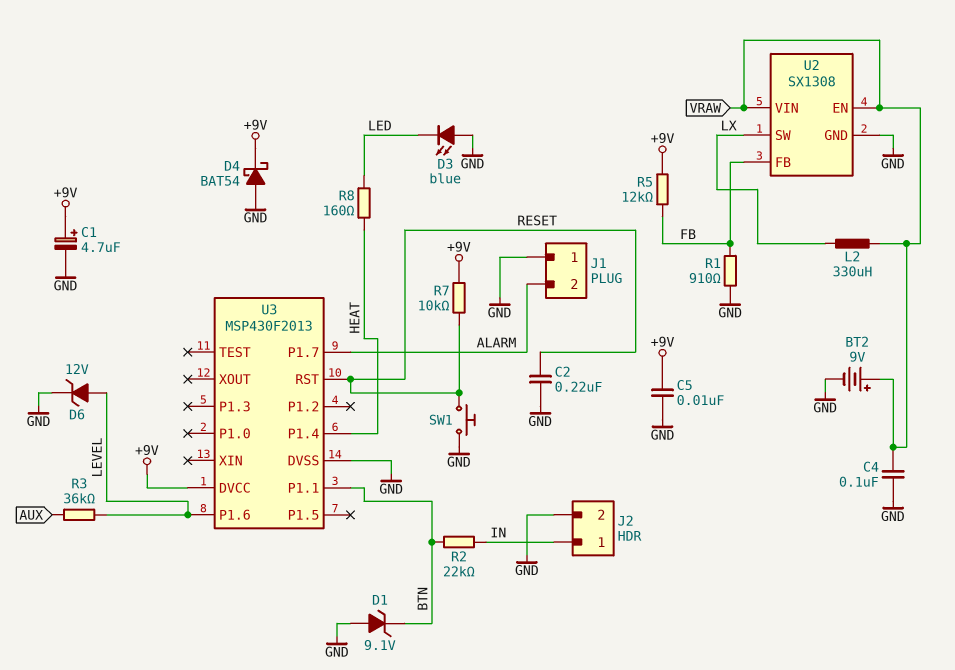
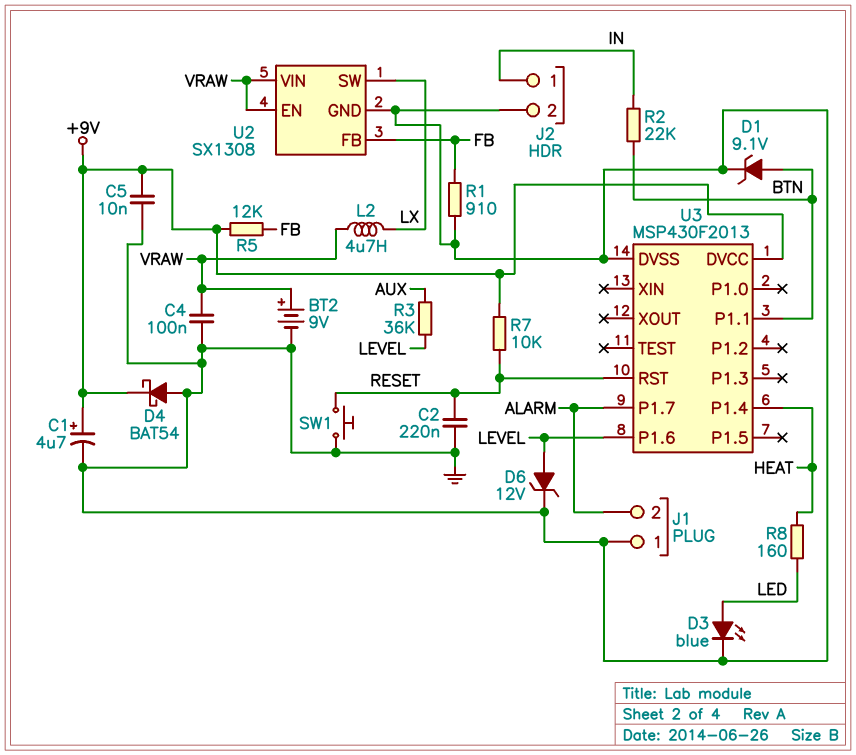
D1: zener 9.1V (A GND, K BTN) -> zener 9.1V (A BTN, K GND)
D3: LED blue (A GND, K LED) -> LED blue (A LED, K GND)
L2: 330uH (LX, VRAW) -> 4.7uH (LX, VRAW)

